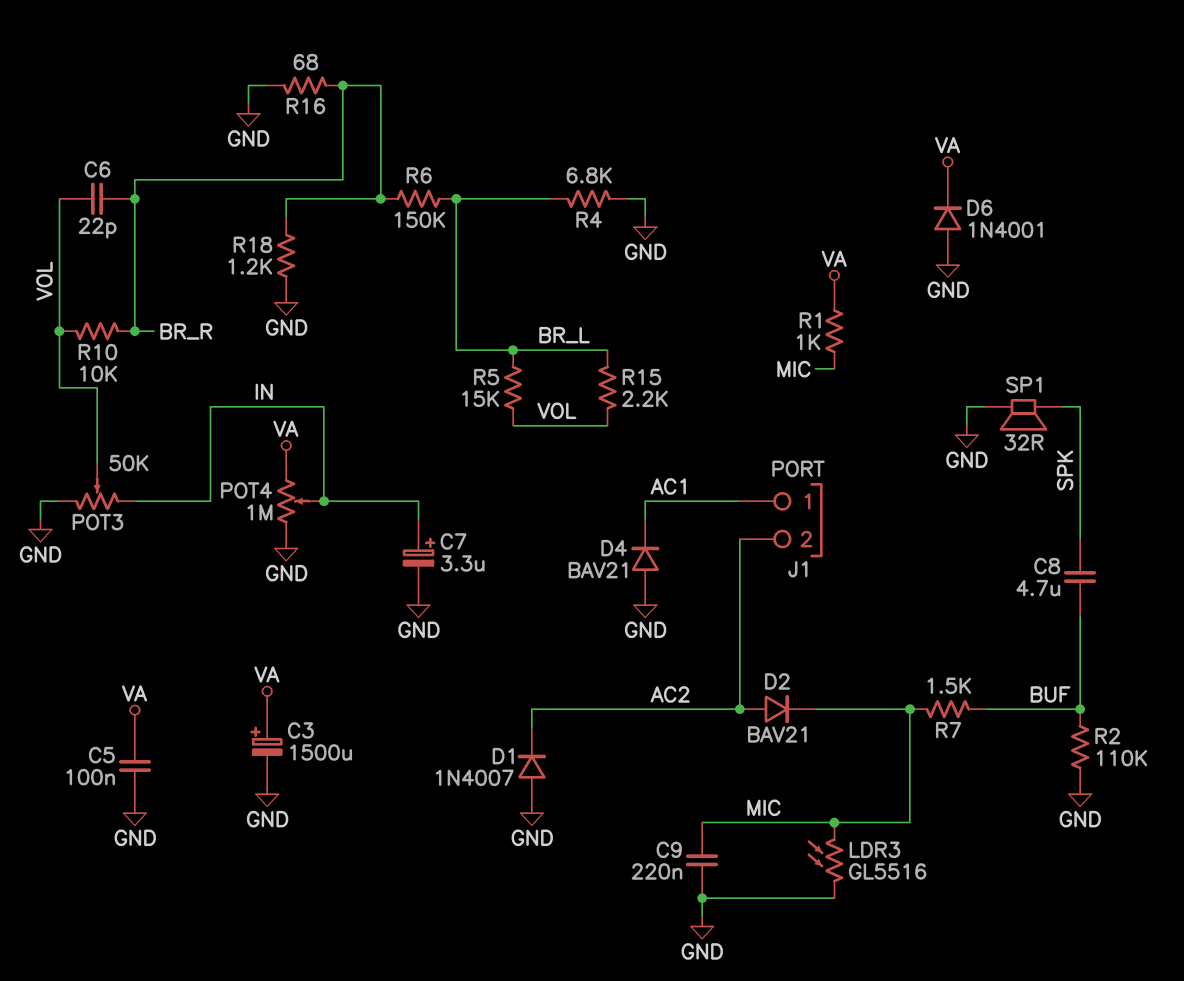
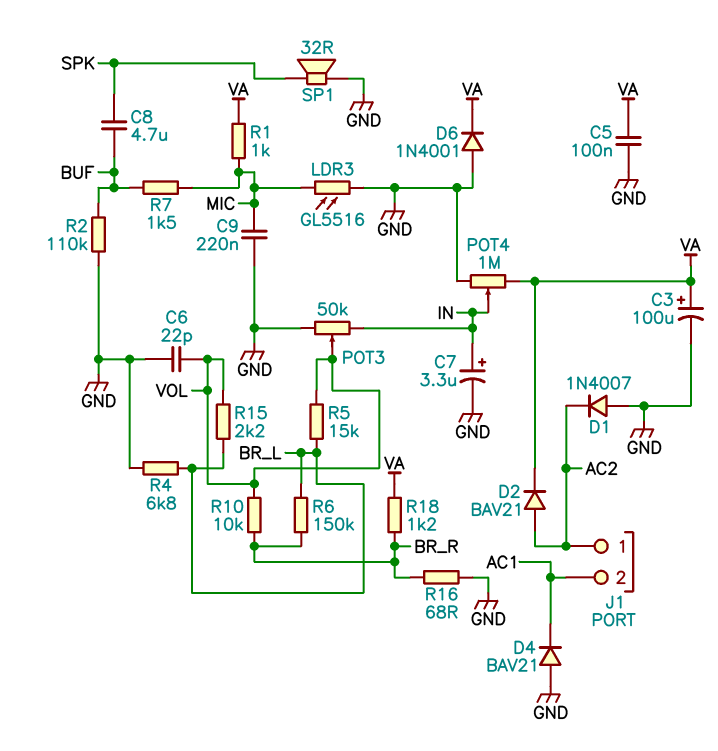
C3: 1500uF (plus VA, minus GND) -> 100uF (plus VA, minus GND)
C6: 22pF (BR_R, VOL) -> 22pF (GND, VOL)
D2: diode BAV21 (A AC2, K MIC) -> diode BAV21 (A AC2, K VA)
J1 pin 1: AC1 -> AC2
J1 pin 2: AC2 -> AC1
R18: 1.2k (BR_R, GND) -> 1.2k (BR_R, VA)

